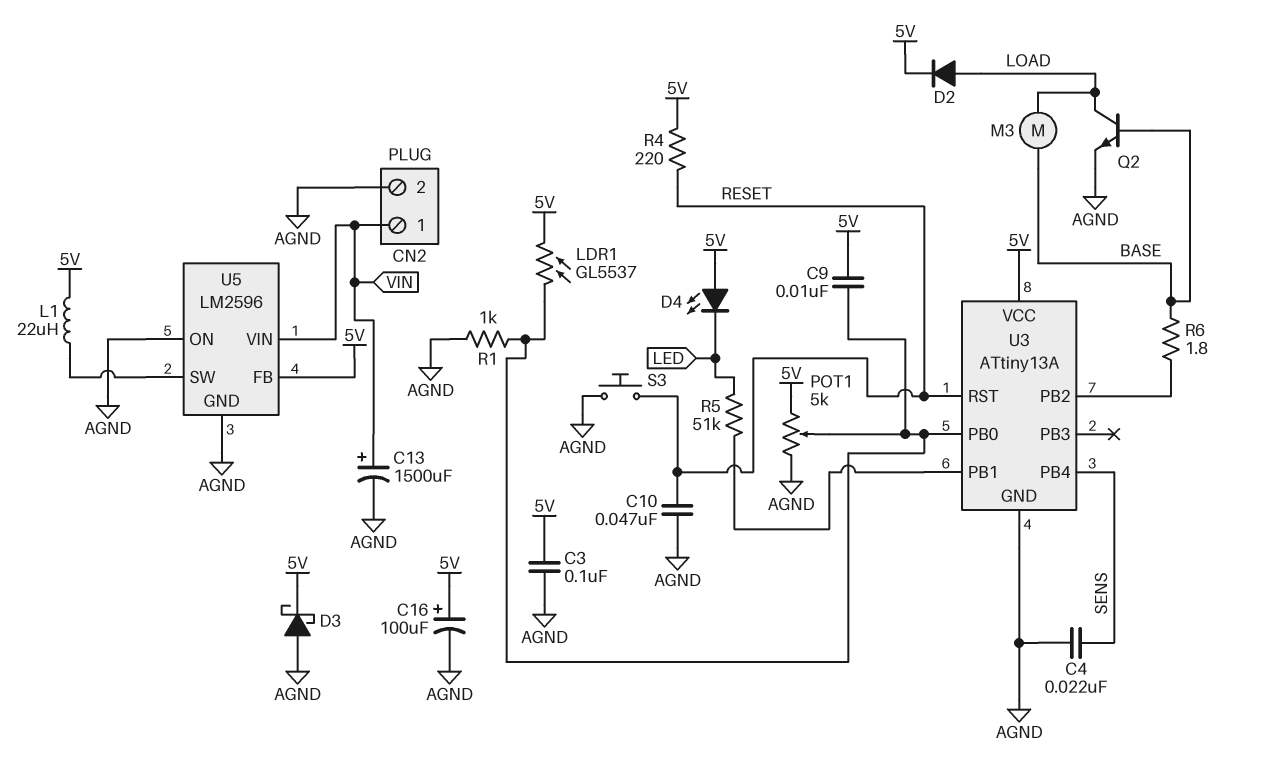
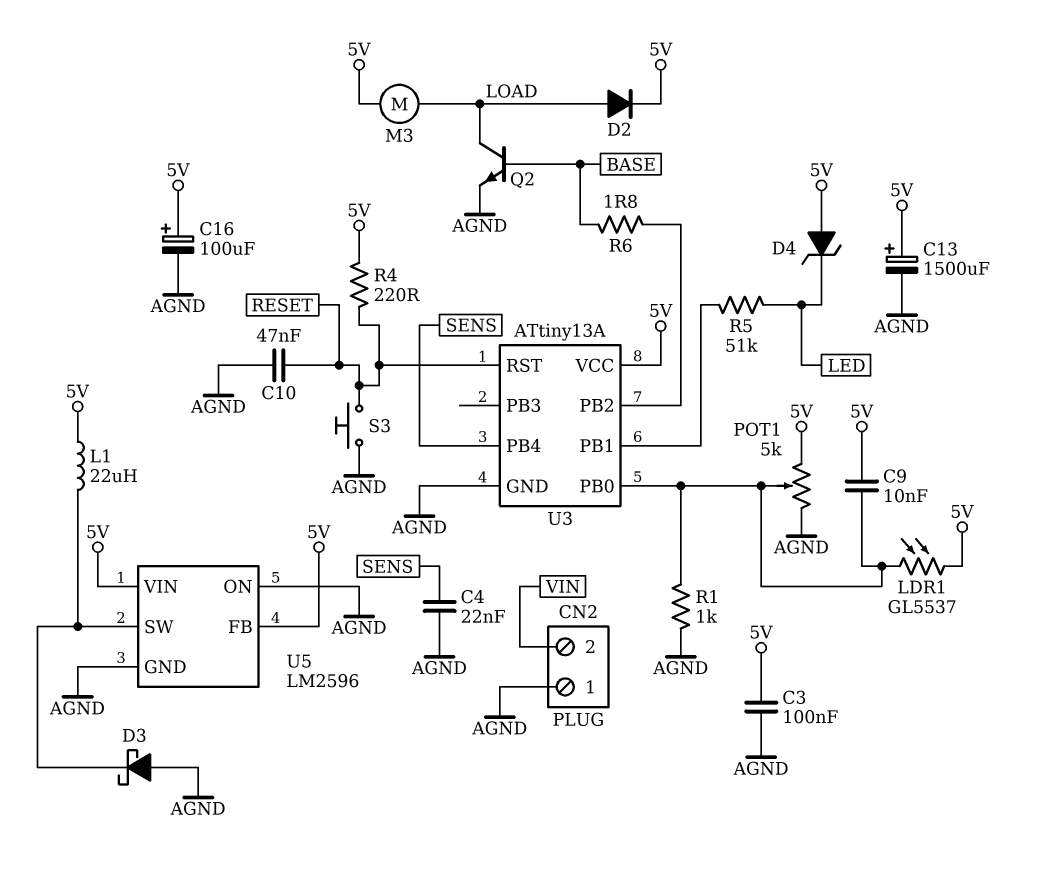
C13: 1500uF (plus VIN, minus AGND) -> 1500uF (plus 5V, minus AGND)
CN2 pin 1: VIN -> AGND
CN2 pin 2: AGND -> VIN
D3: schottky (A AGND, K 5V) -> schottky (A AGND, K U5/SW)
D4: LED (A 5V, K LED) -> zener (A 5V, K LED)
M3: motor (BASE, LOAD) -> motor (5V, LOAD)
U5 pin VIN: VIN -> 5V

